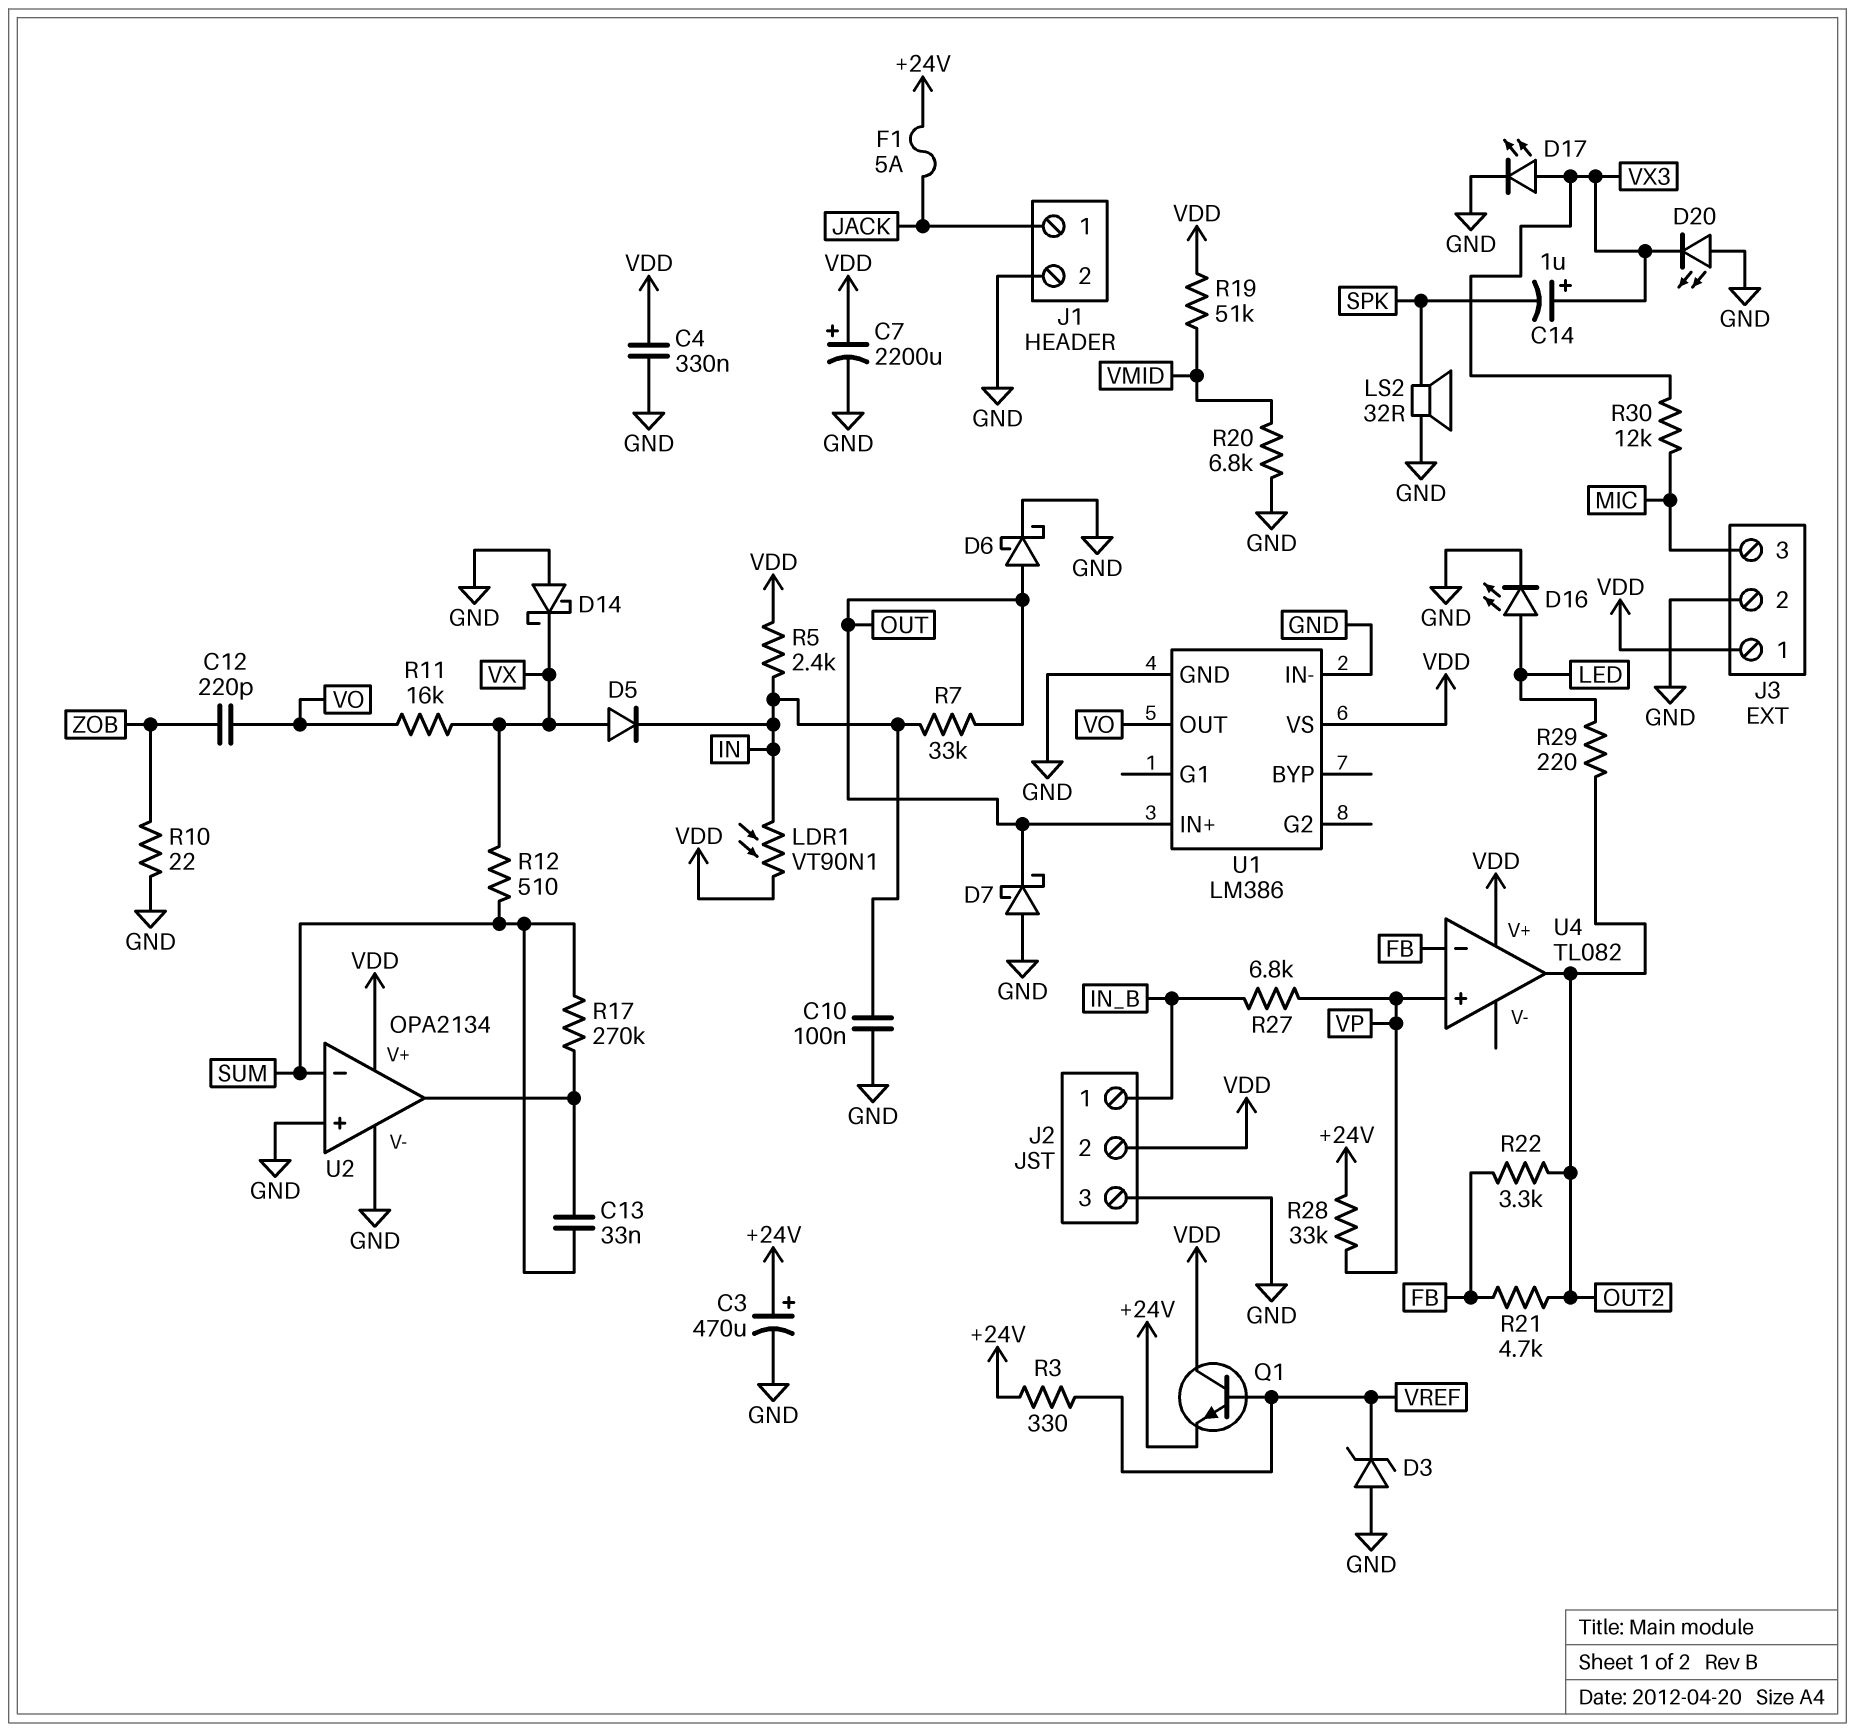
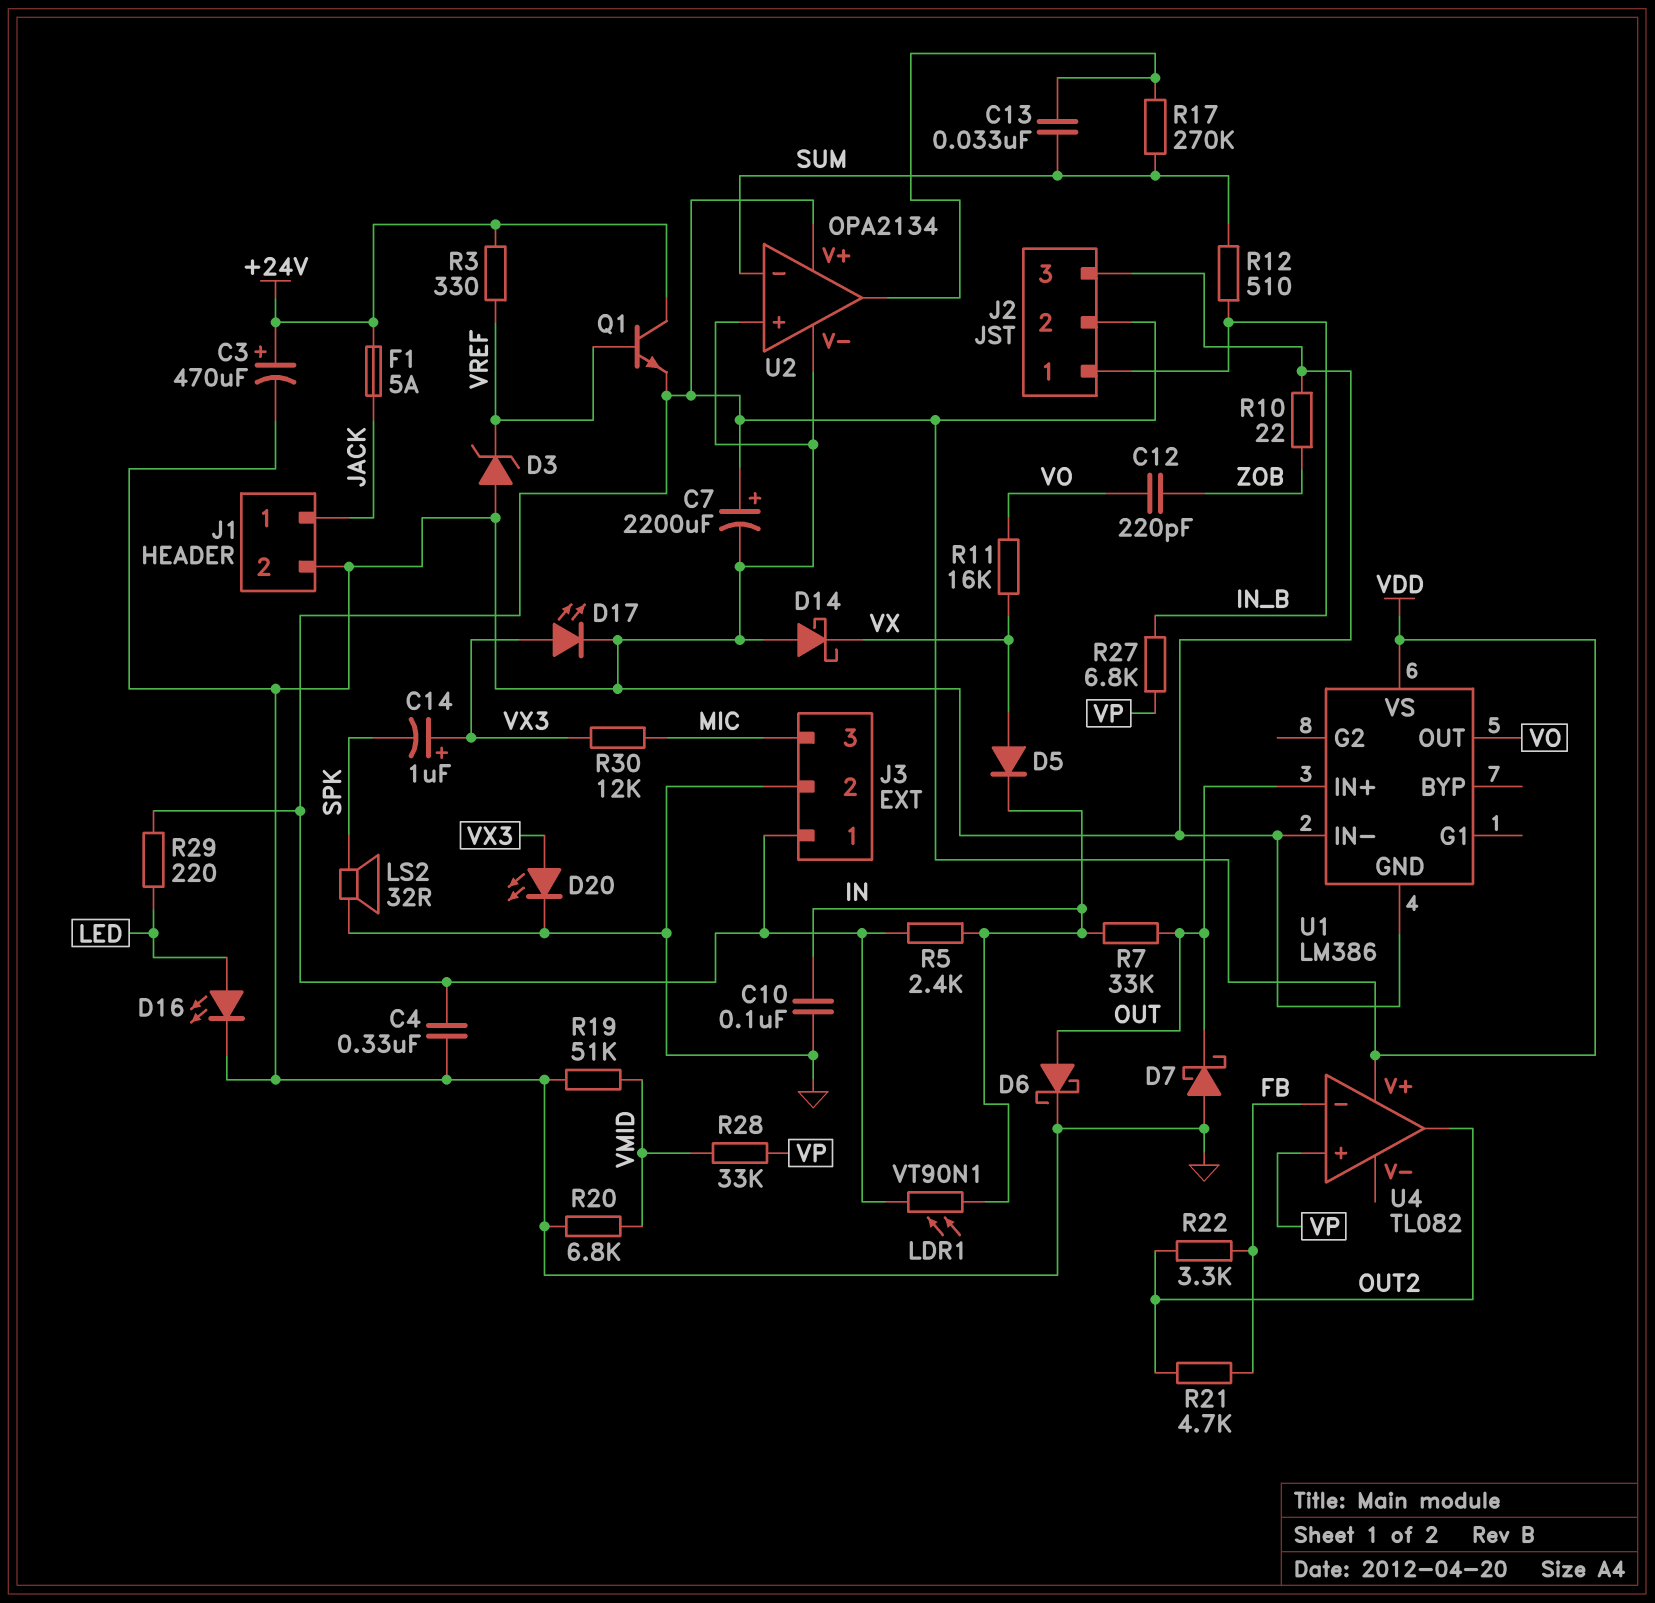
D20: LED (A GND, K VX3) -> LED (A VX3, K GND)
Q1: NPN (B VREF, C VDD, E +24V) -> NPN (B VREF, C +24V, E VDD)
R12: 510 (SUM, VX) -> 510 (IN_B, SUM)
R19: 51k (VDD, VMID) -> 51k (GND, VMID)
R28: 33k (+24V, VP) -> 33k (VMID, VP)
R29: 220 (LED, OUT2) -> 220 (LED, VDD)

